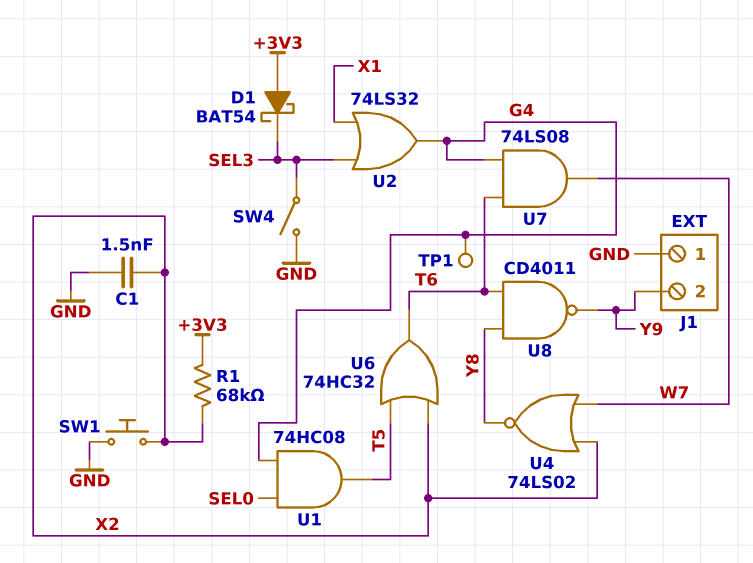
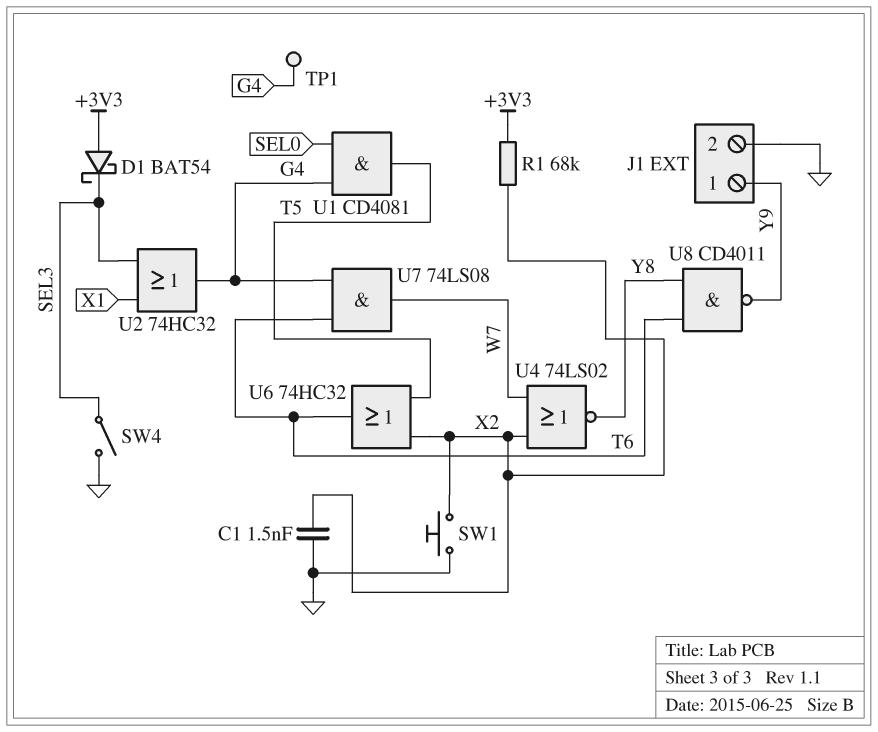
J1 pin 1: GND -> Y9
J1 pin 2: Y9 -> GND
U1: AND 74HC08 (in G4, in SEL0, out T5) -> AND CD4081 (in G4, in SEL0, out T5)
U2: OR 74LS32 (in SEL3, in X1, out G4) -> OR 74HC32 (in SEL3, in X1, out G4)

